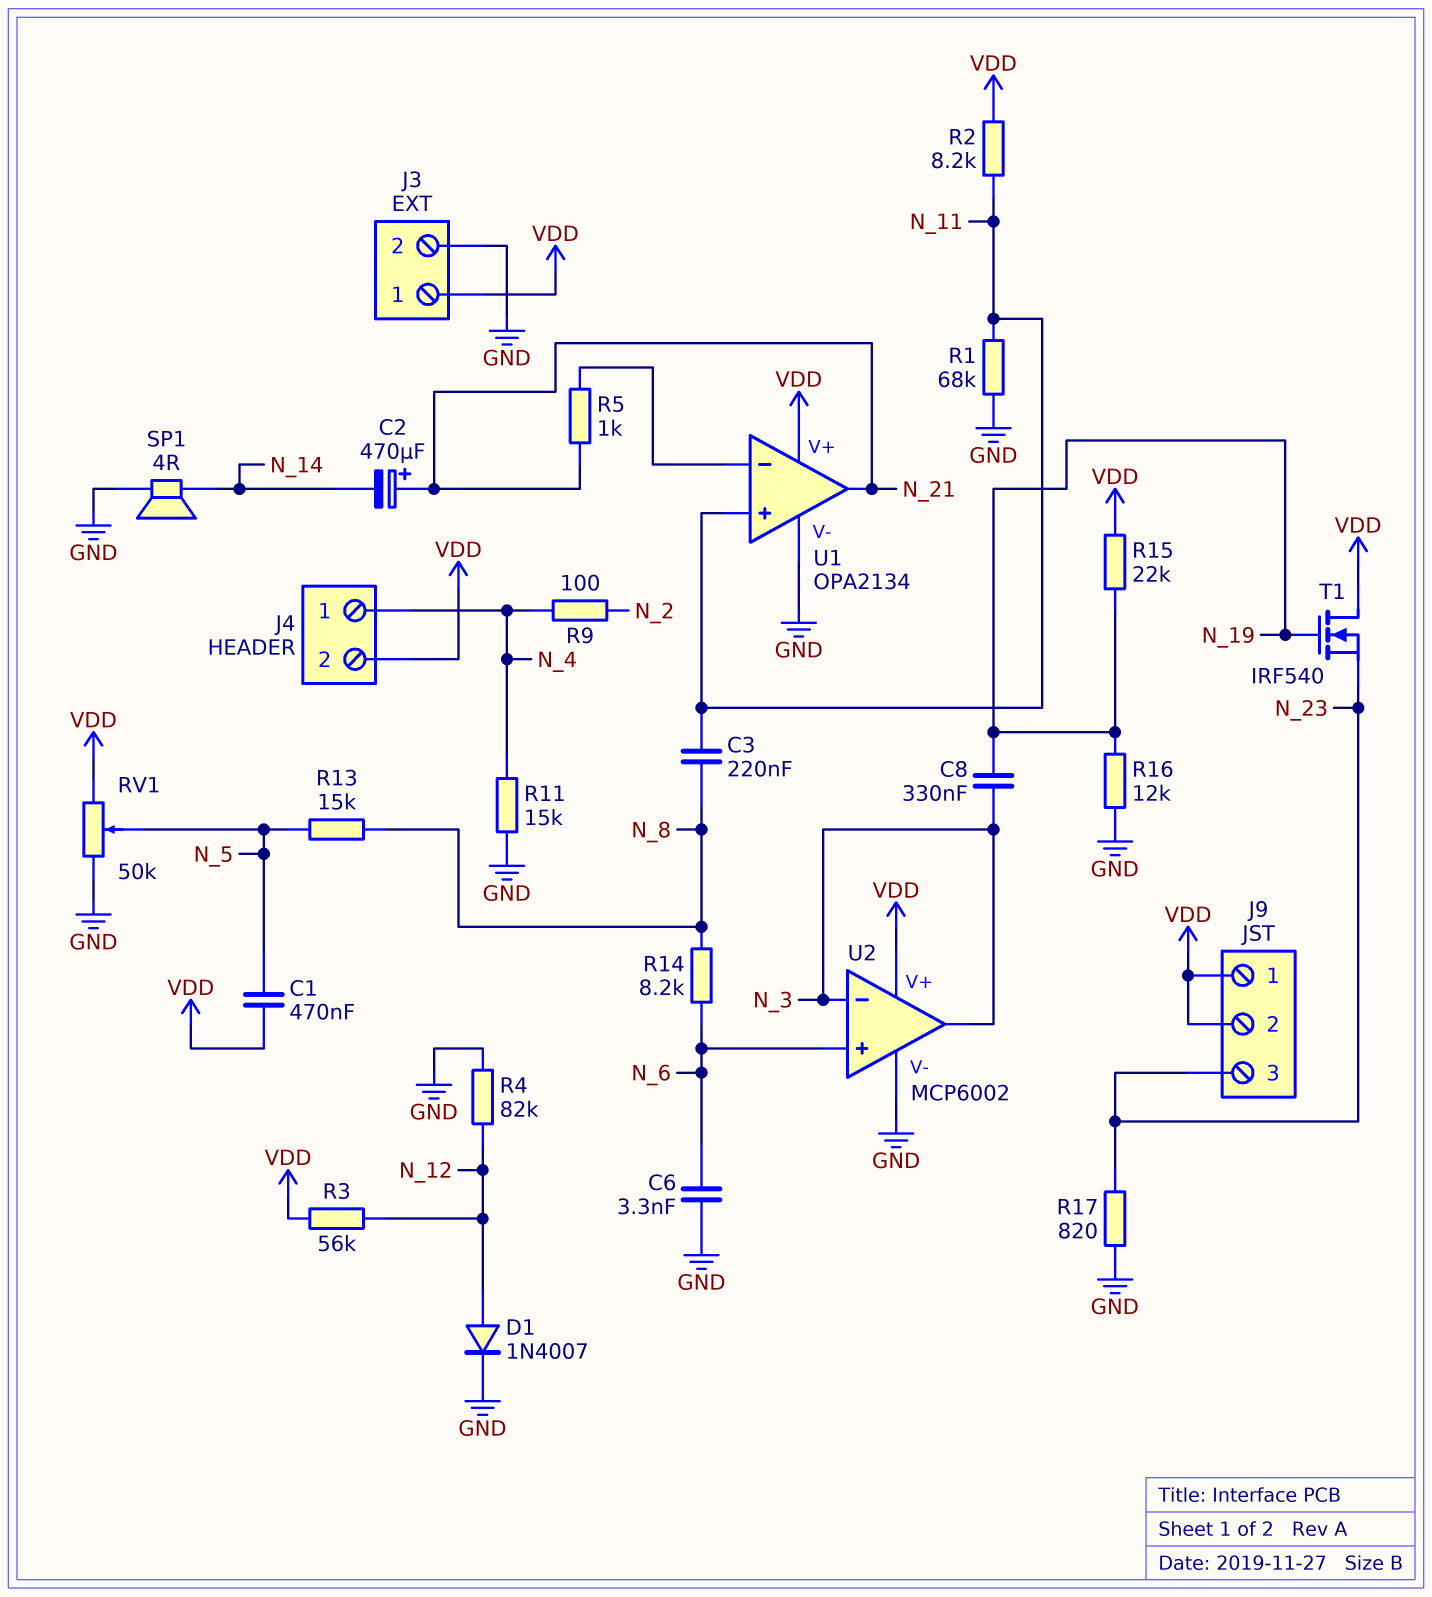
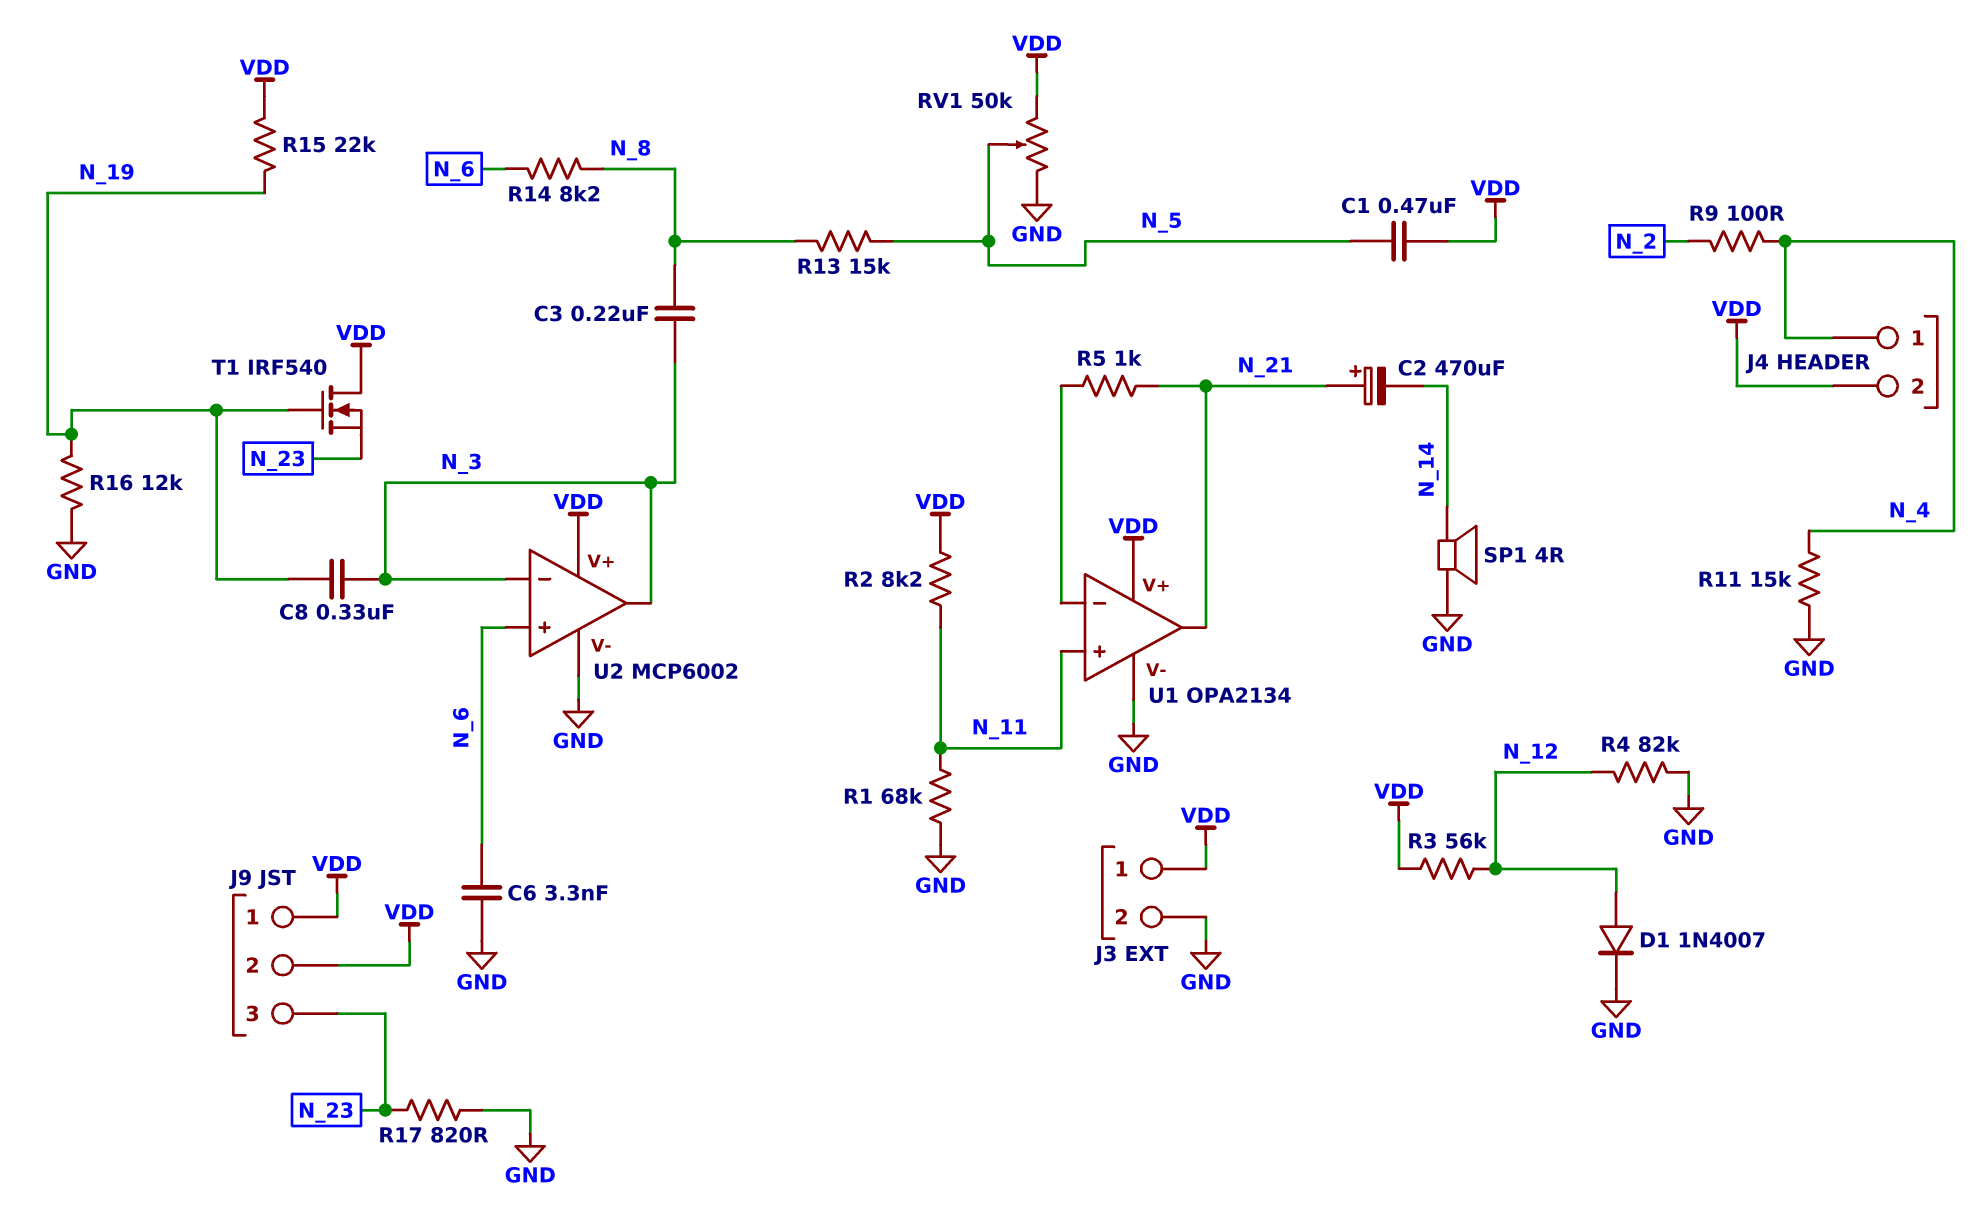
C3: 220nF (N_8, N_11) -> 220nF (N_3, N_8)

